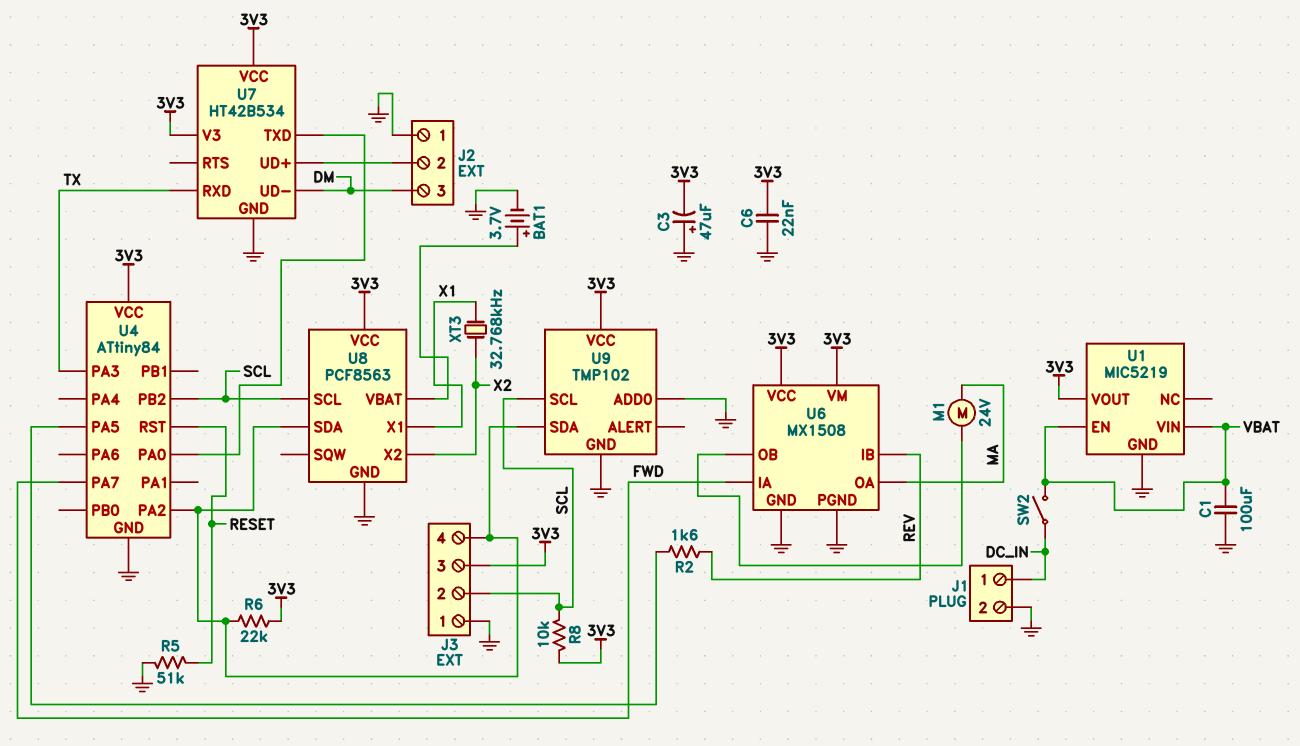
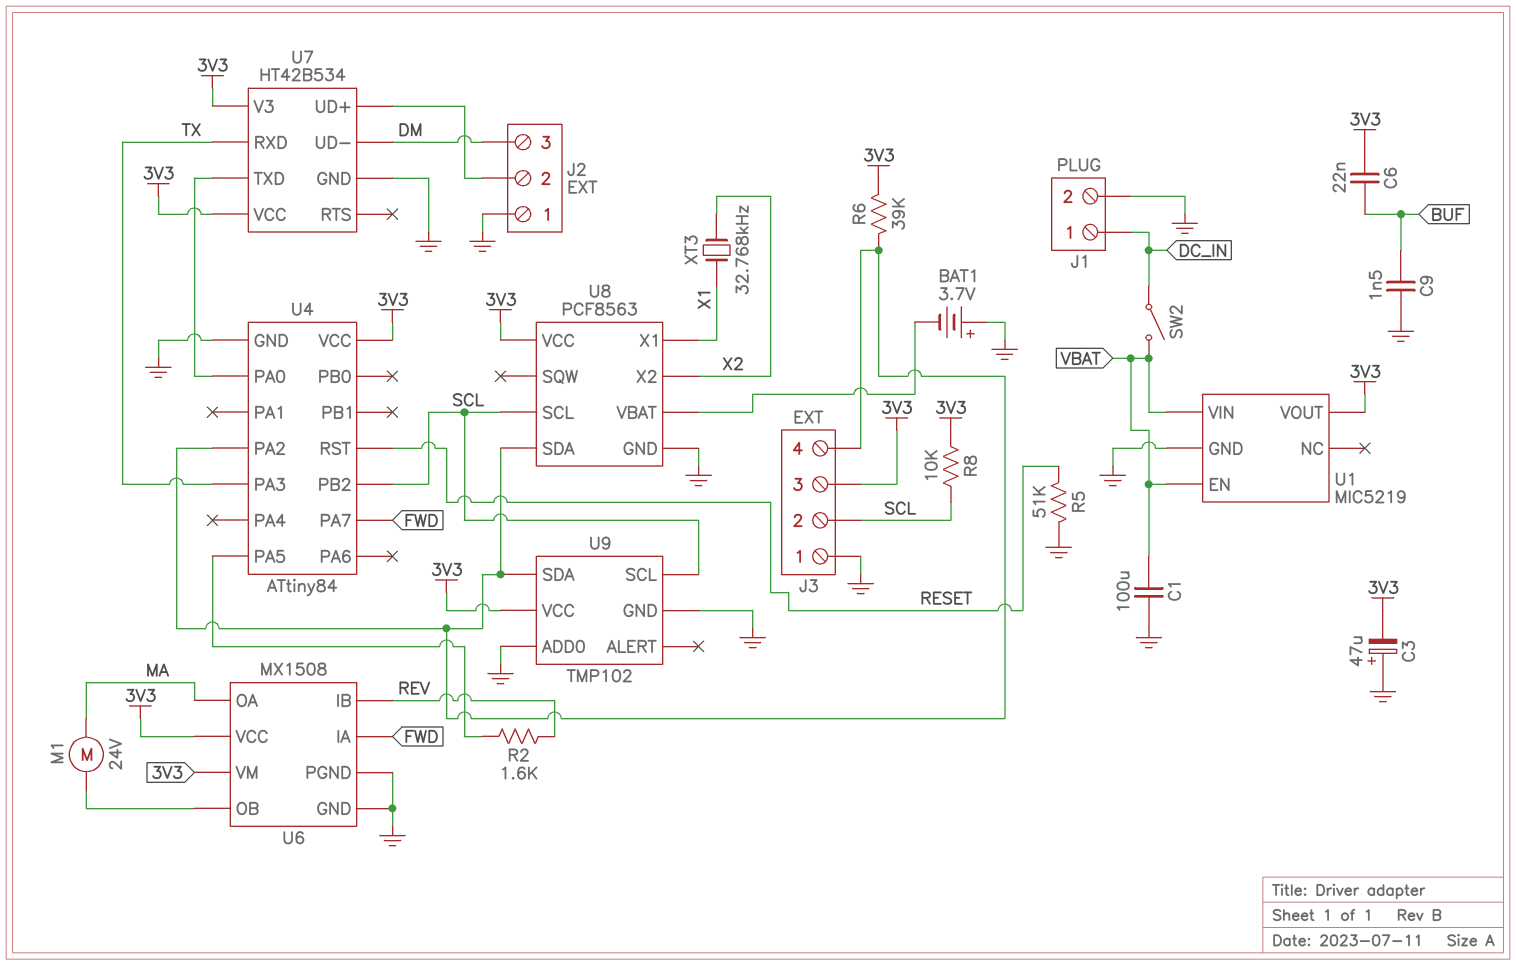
BAT1: 3.7V (plus U8/VBAT, minus GND) -> 3.7V (plus GND, minus U8/VBAT)
C6: 22nF (3V3, GND) -> 22nF (3V3, BUF)
C9: none -> 1.5nF (BUF, GND)
R6: 22k (3V3, J3/4) -> 39k (3V3, J3/4)

